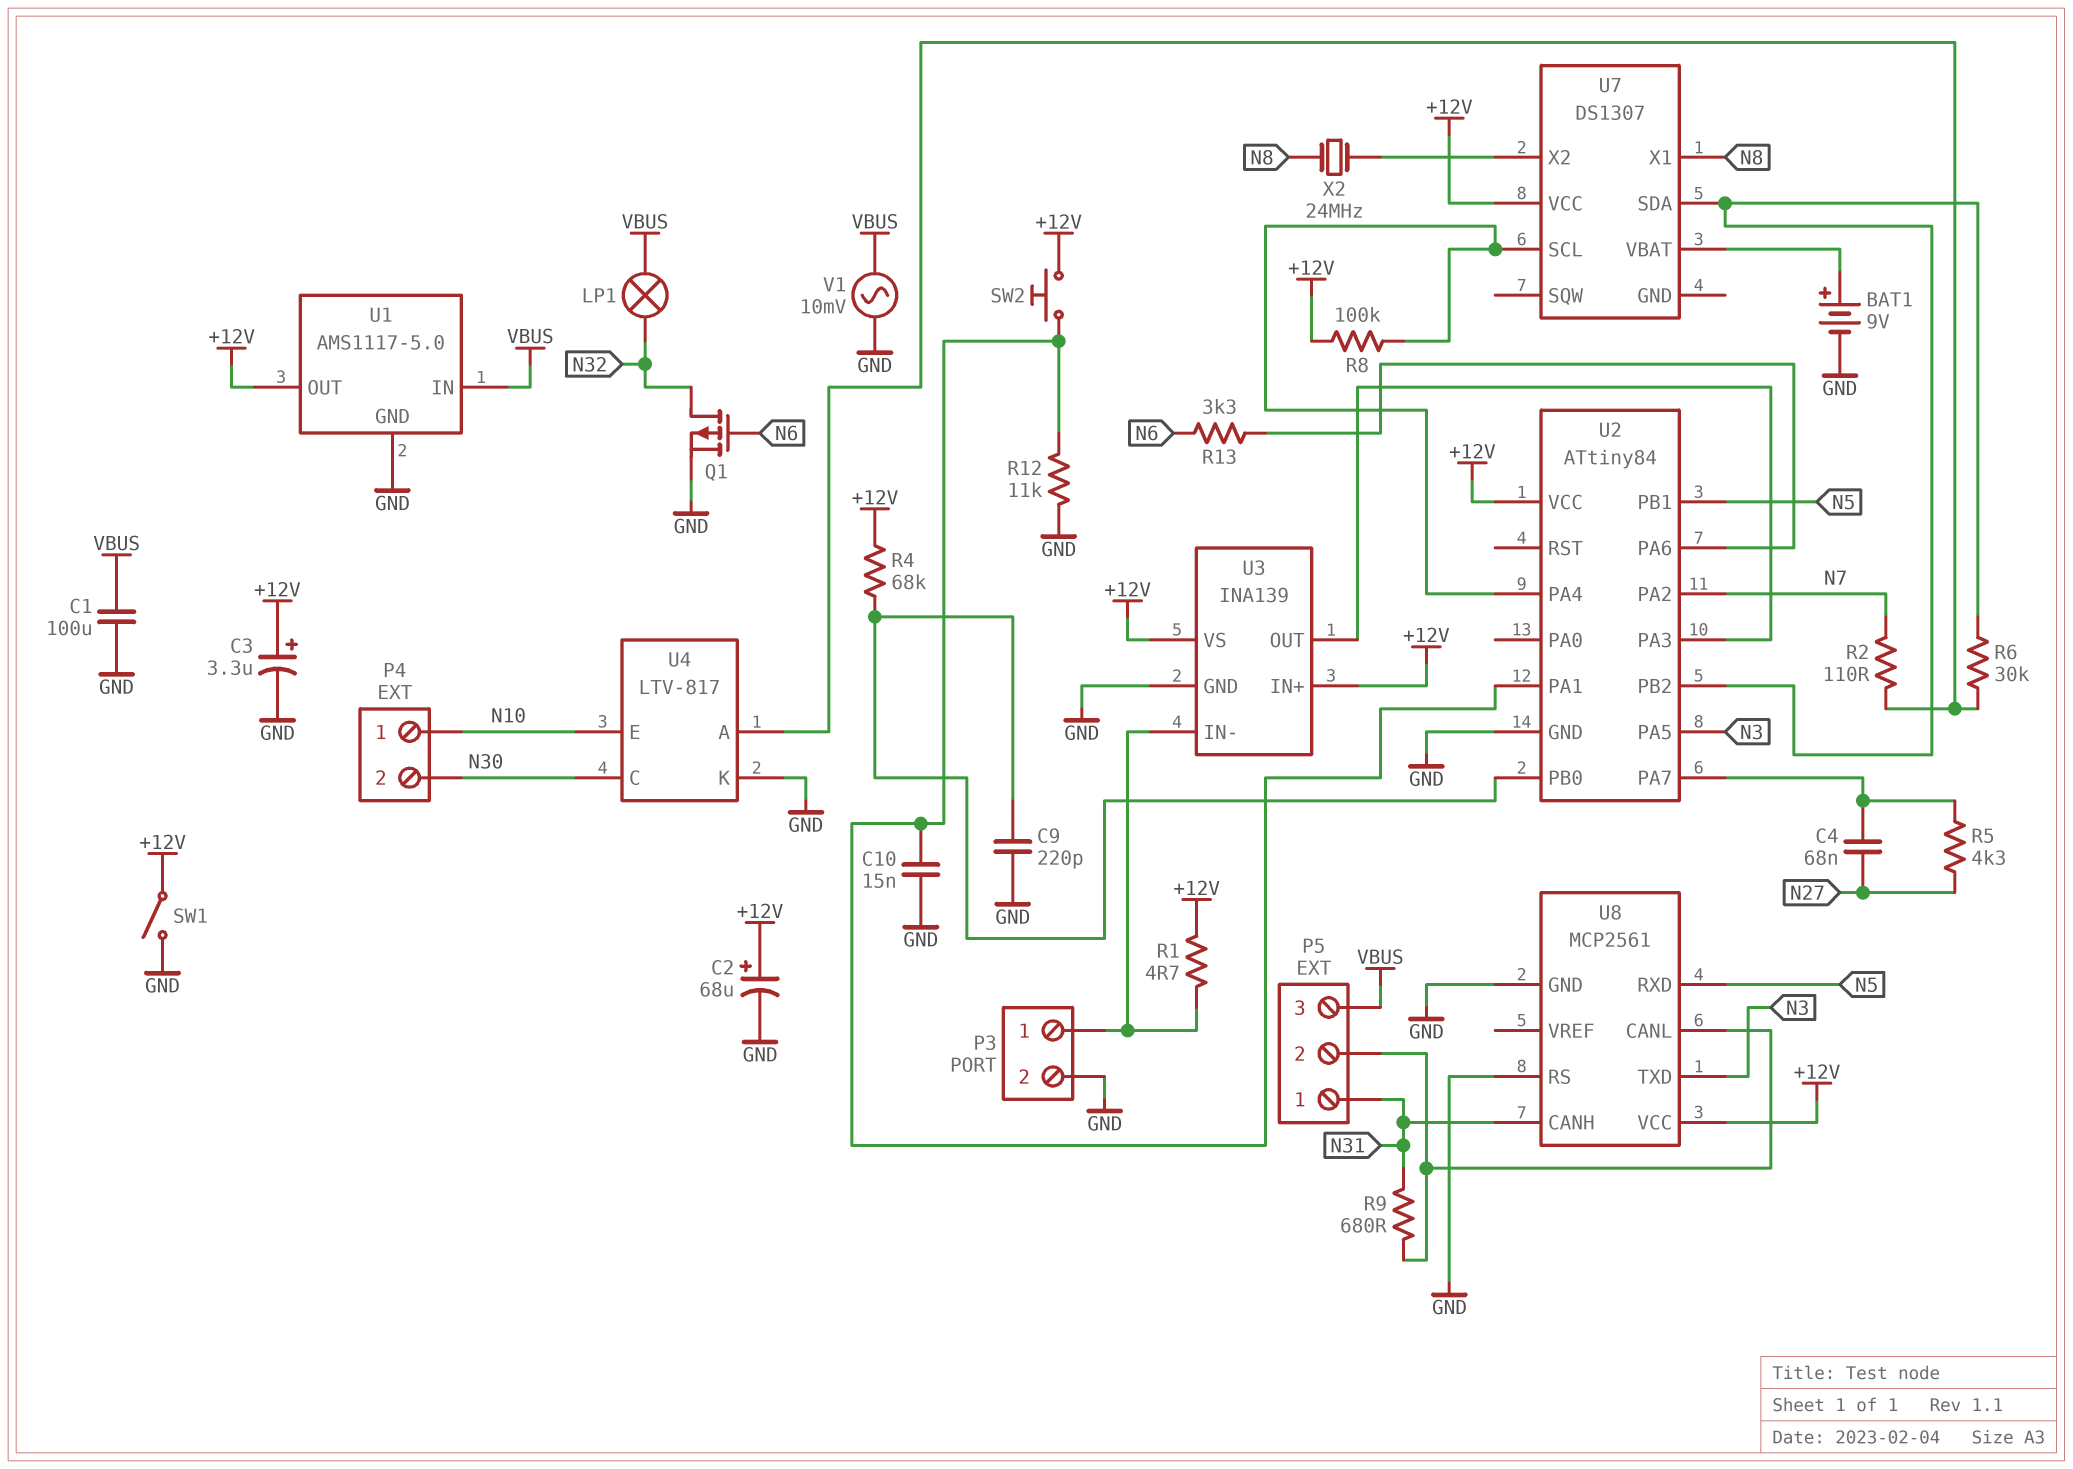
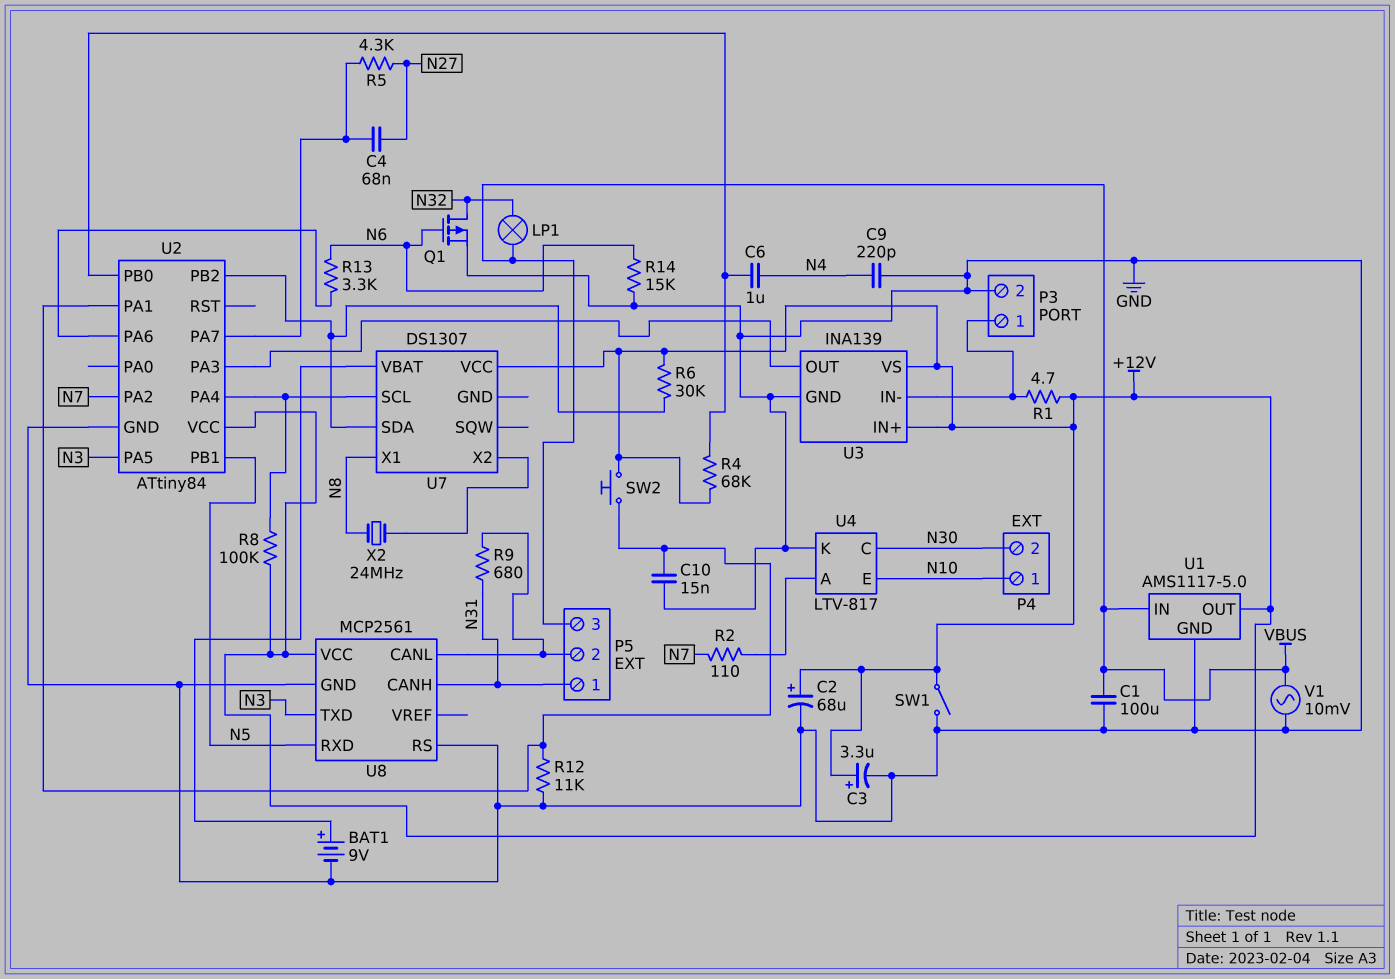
C6: none -> 1uF (N4, U2/PB0)
C9: 220pF (GND, U2/PB0) -> 220pF (GND, N4)
R6: 30k (U2/PB2, U4/A) -> 30k (+12V, U2/PB2)
R14: none -> 15k (GND, N6)

